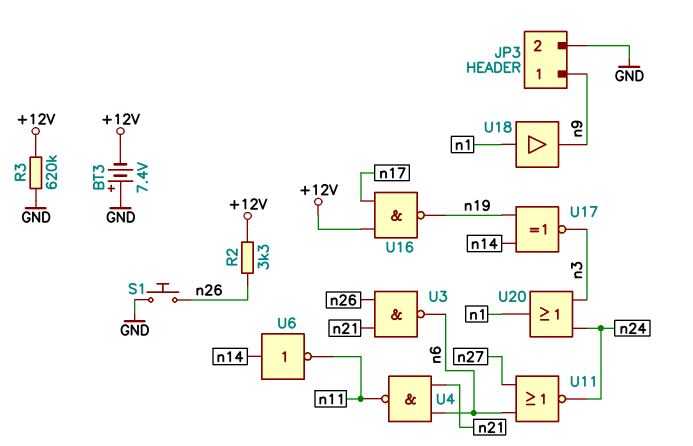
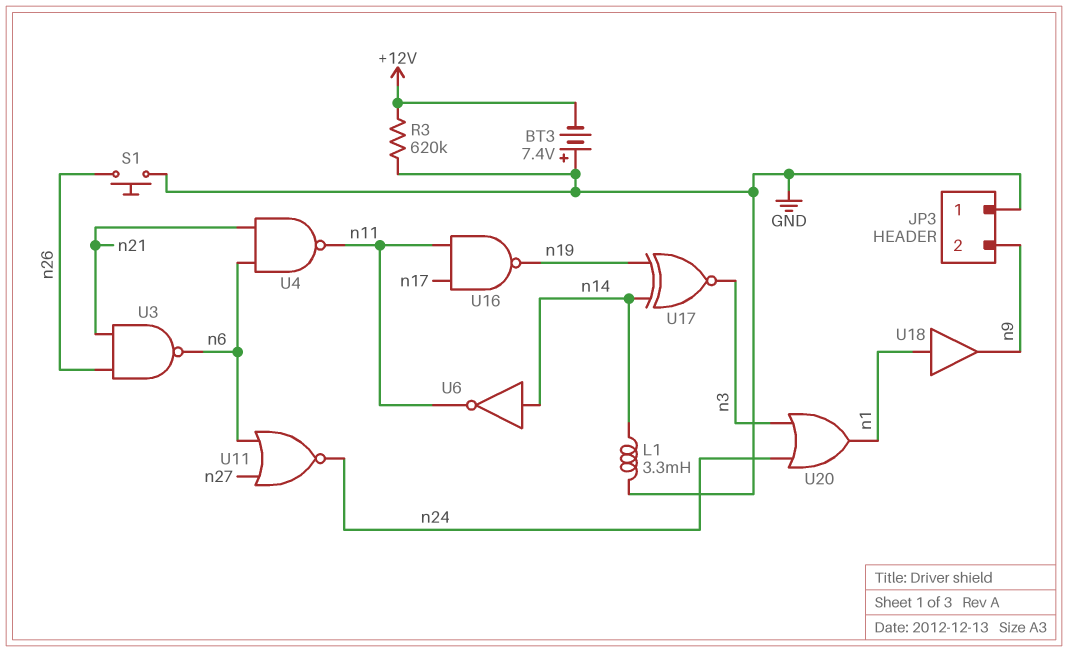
JP3 pin 1: n9 -> GND
JP3 pin 2: GND -> n9
L1: none -> 3.3mH (GND, n14)
R2: 3.3k (+12V, n26) -> none
U16: NAND (in +12V, in n17, out n19) -> NAND (in n11, in n17, out n19)

